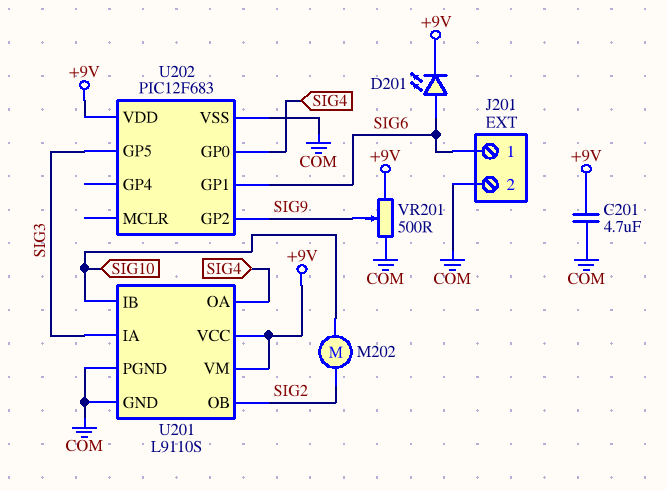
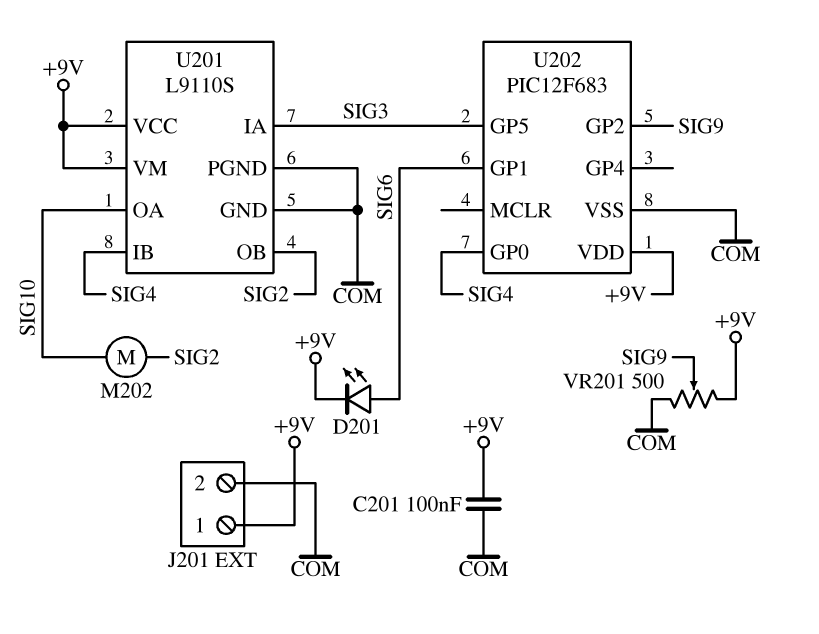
C201: 4.7uF (+9V, COM) -> 100nF (+9V, COM)
J201 pin 1: SIG6 -> +9V
U201 pin IB: SIG10 -> SIG4
U201 pin OA: SIG4 -> SIG10

